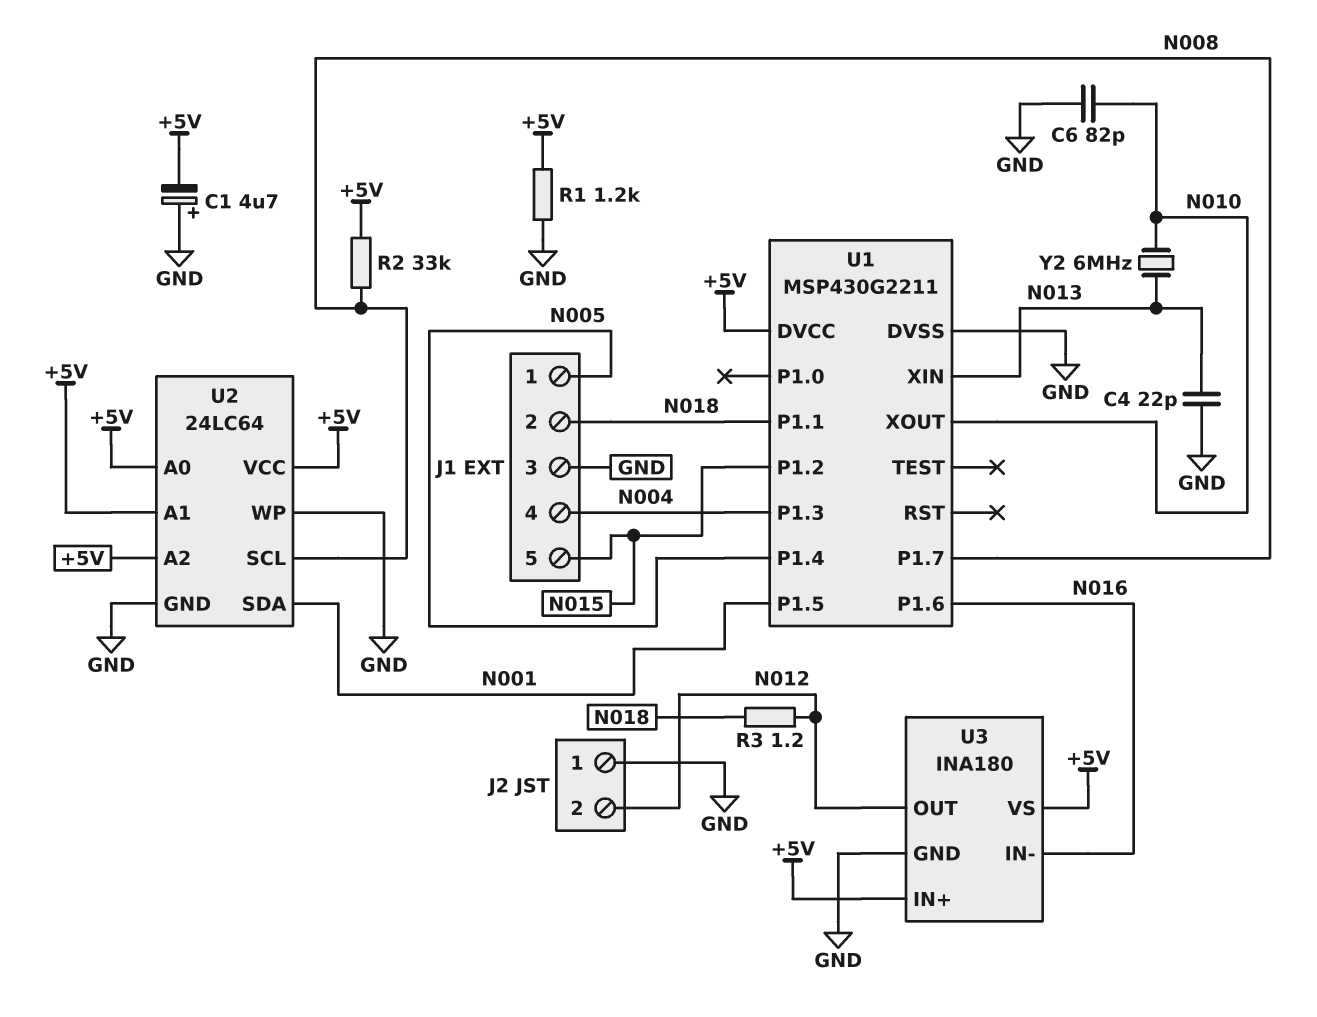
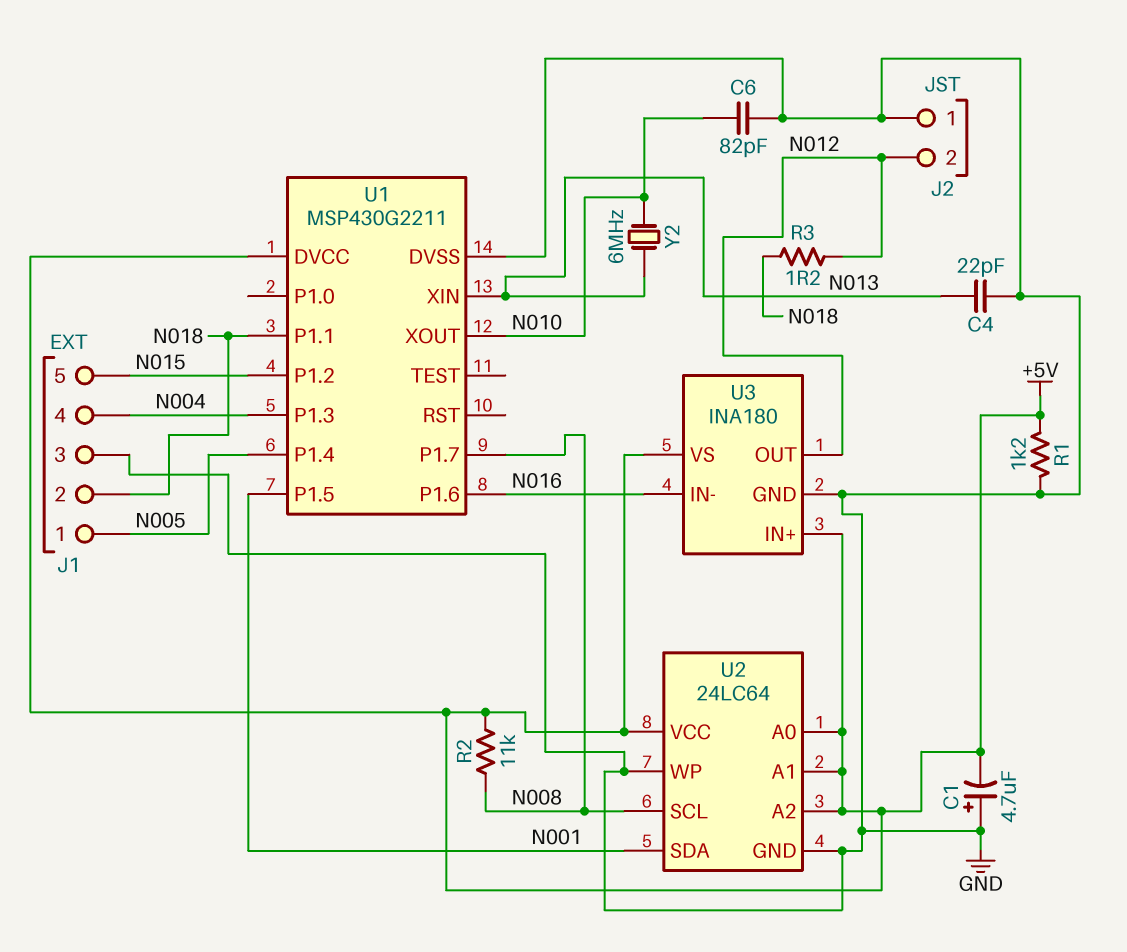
R2: 33k (+5V, N008) -> 11k (+5V, N008)

